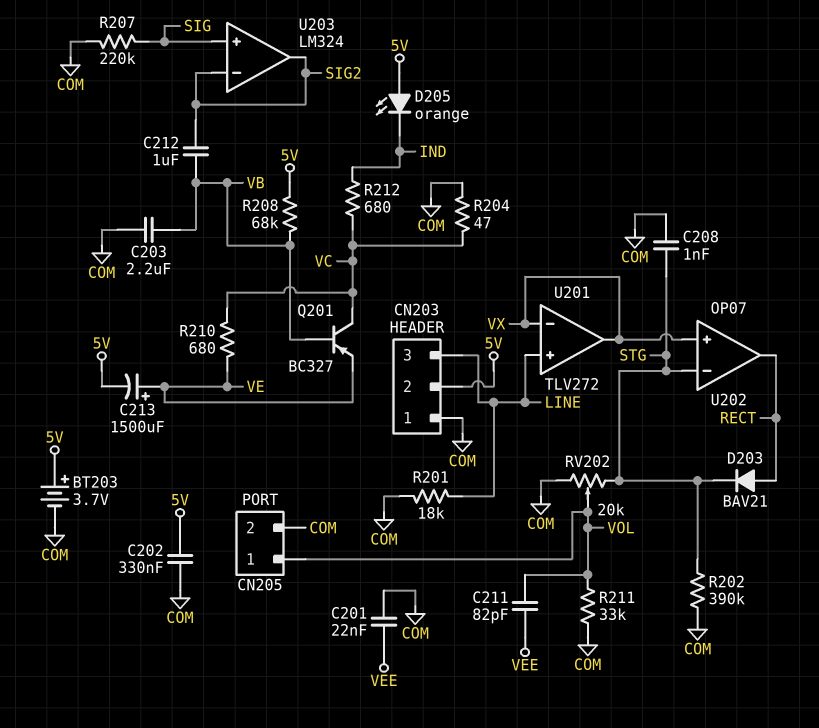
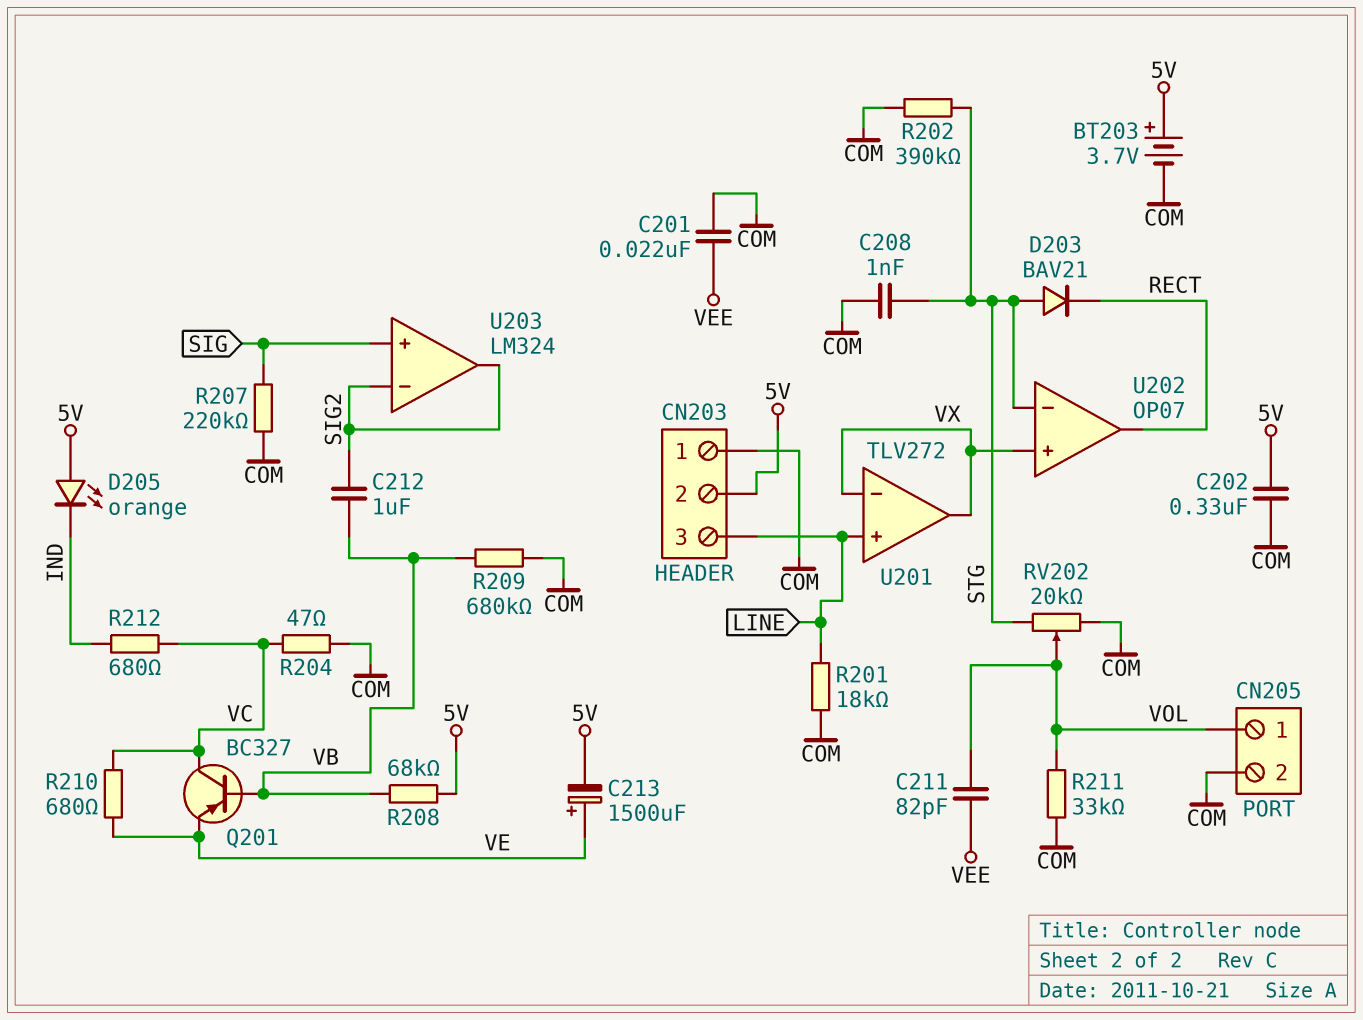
C203: 2.2uF (COM, VB) -> none
D203: diode BAV21 (A RECT, K STG) -> diode BAV21 (A STG, K RECT)
R209: none -> 680k (COM, VB)

